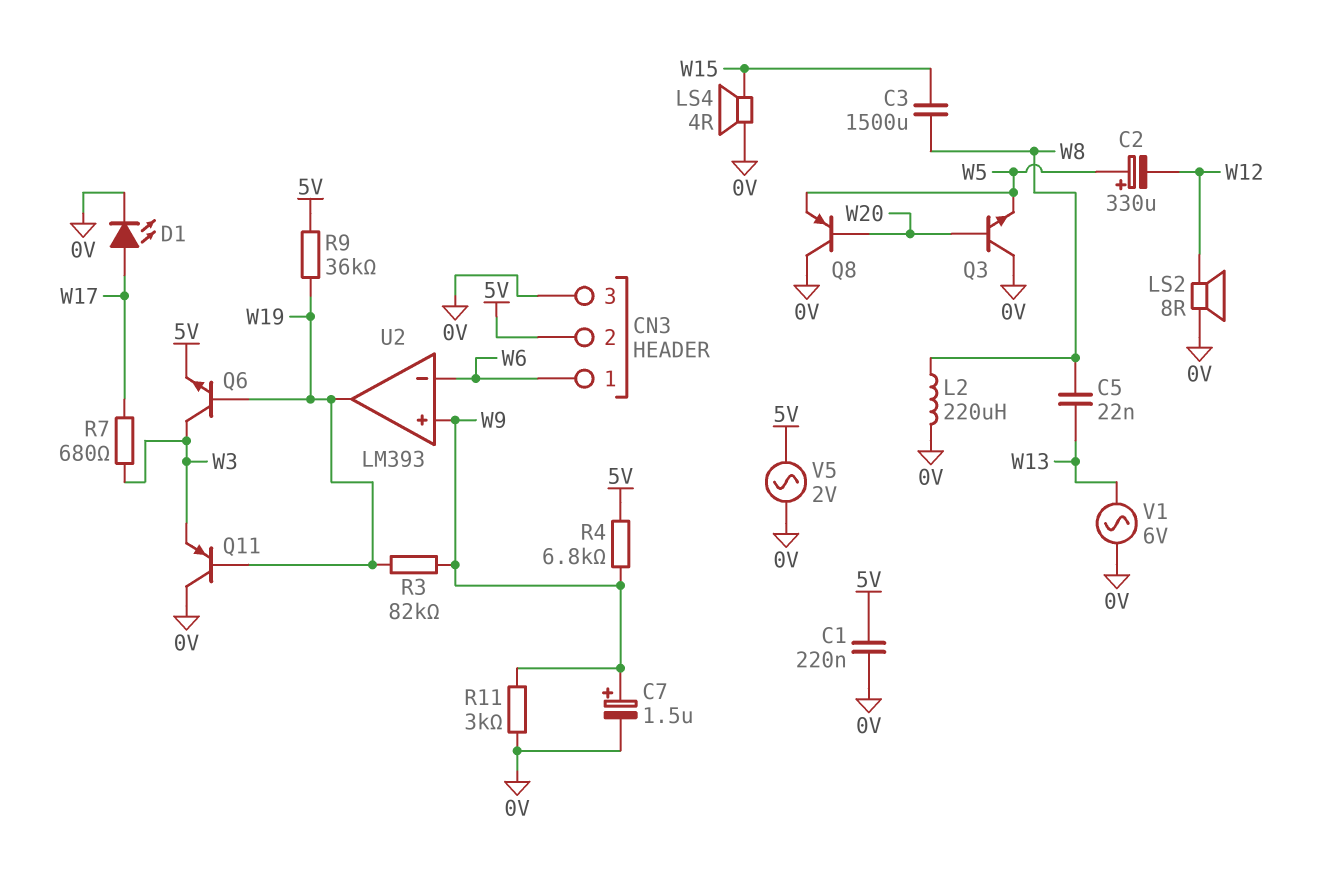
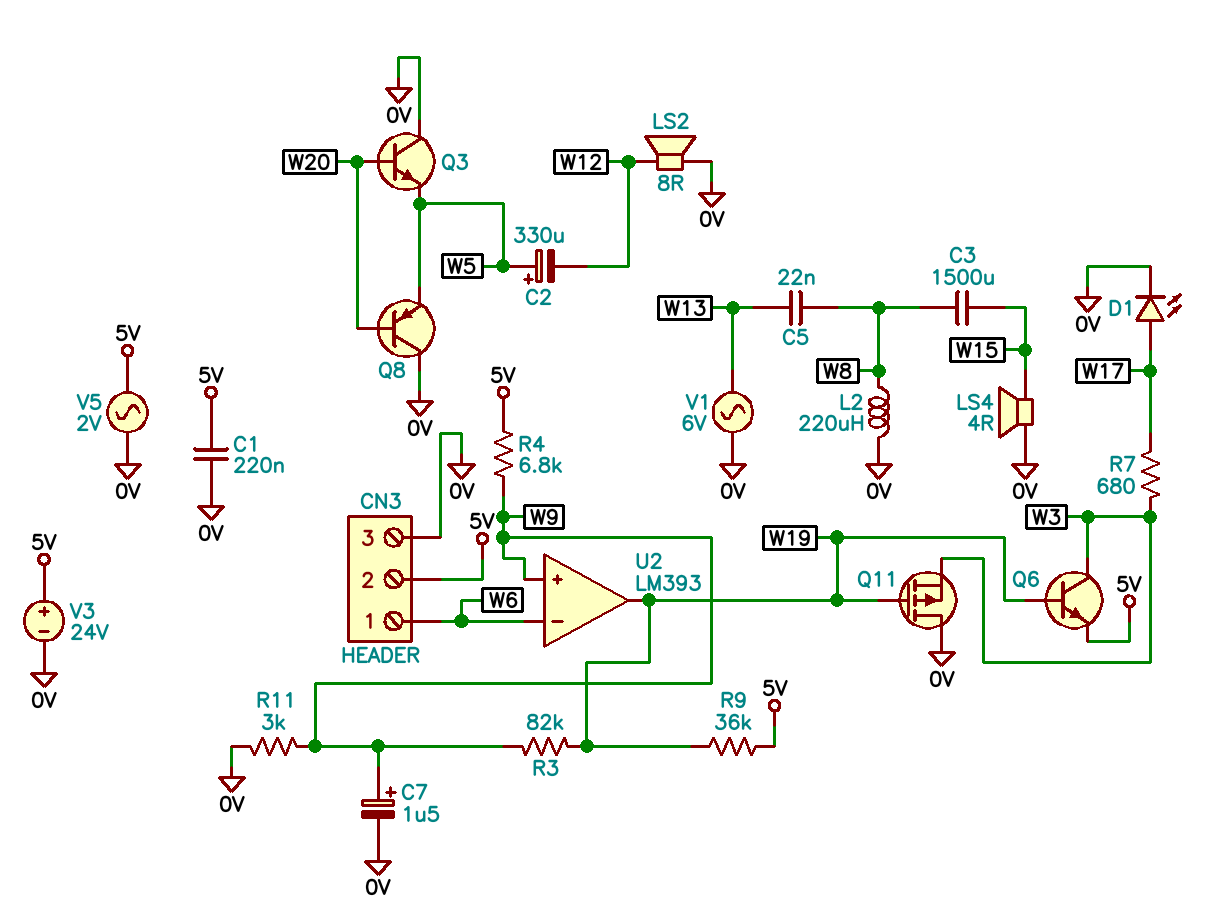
Q11: PNP (B W19, C 0V, E W3) -> PMOS (G W19, D 0V, S W3)
V3: none -> 24V (plus 5V, minus 0V)

